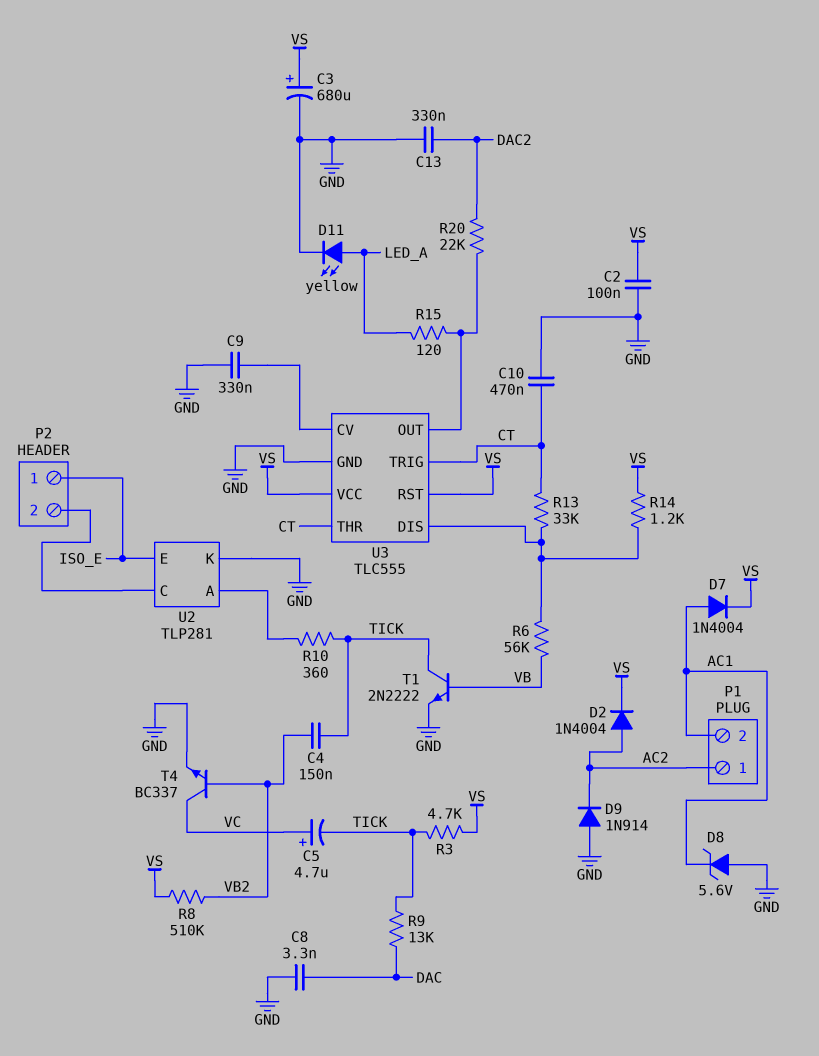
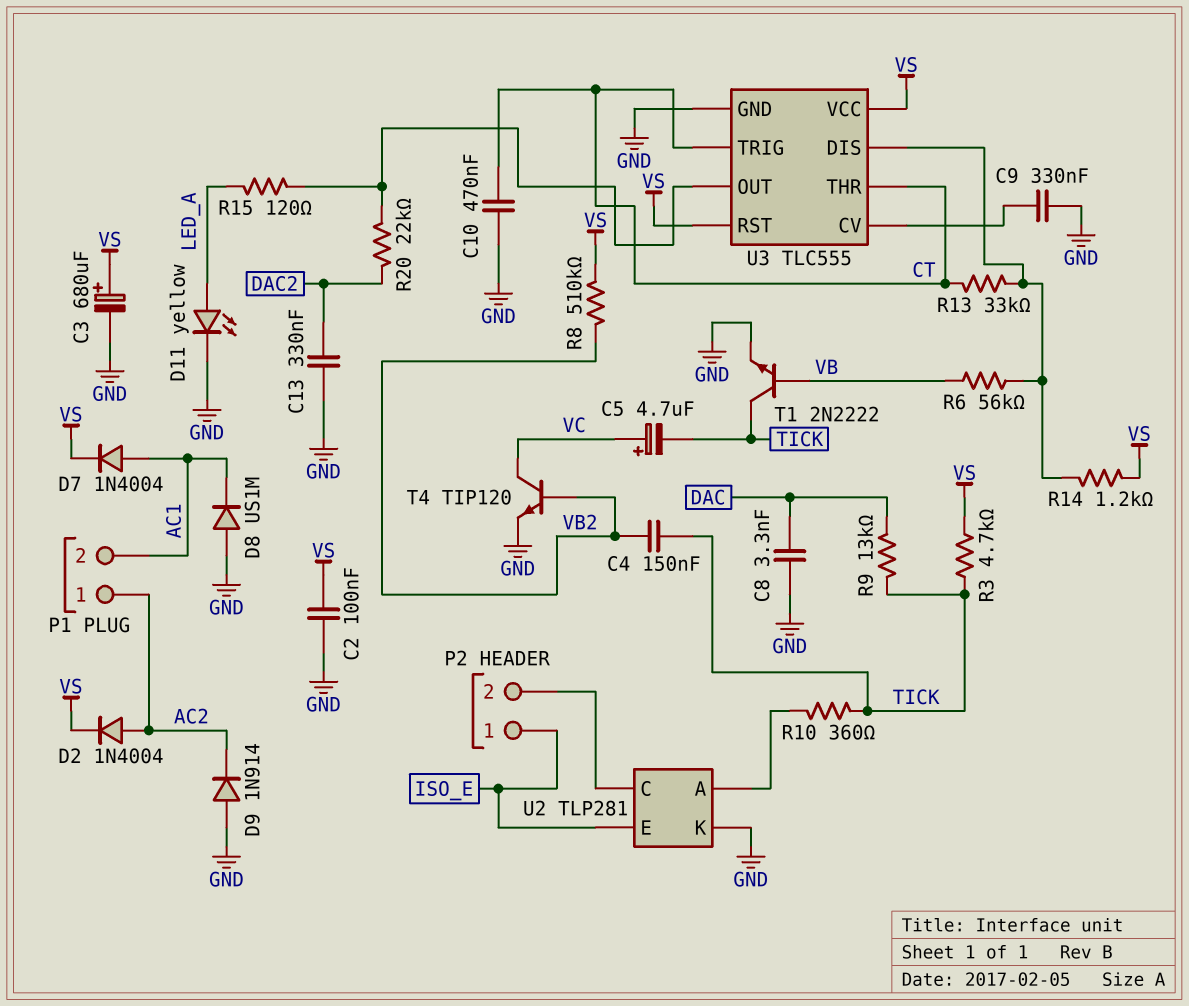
D8: zener 5.6V (A GND, K AC1) -> diode US1M (A GND, K AC1)
T4: NPN BC337 (B VB2, C VC, E GND) -> NPN TIP120 (B VB2, C VC, E GND)

